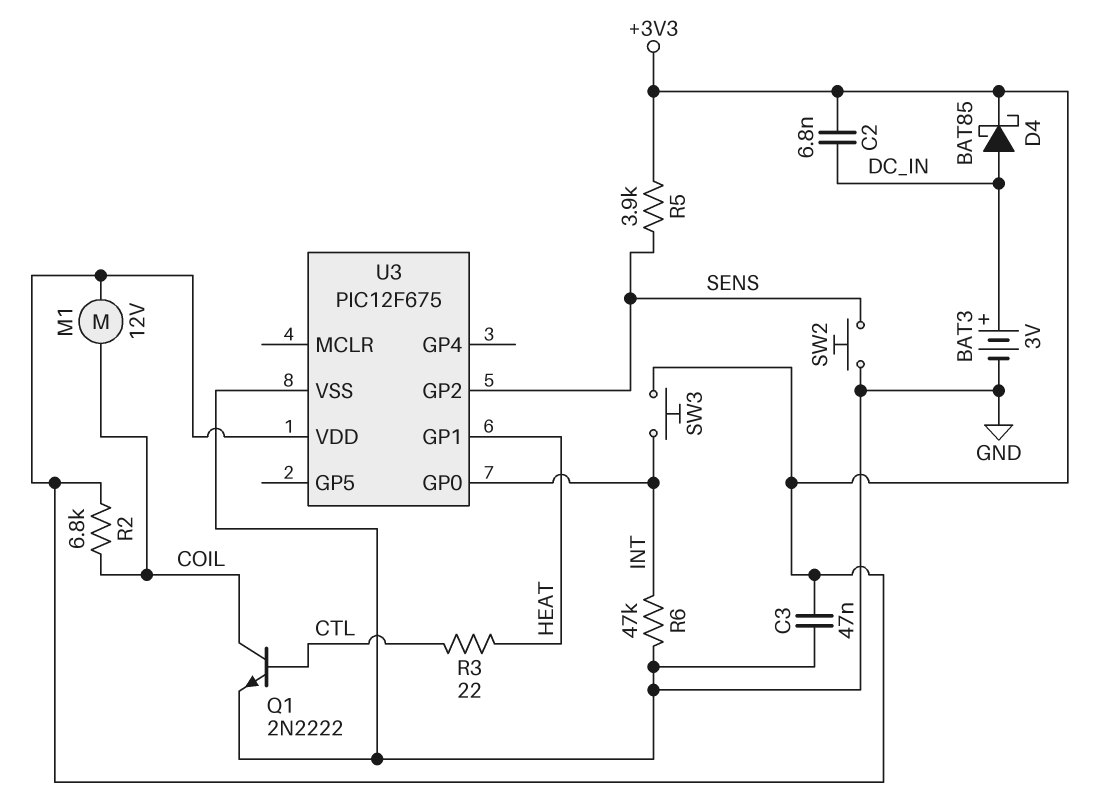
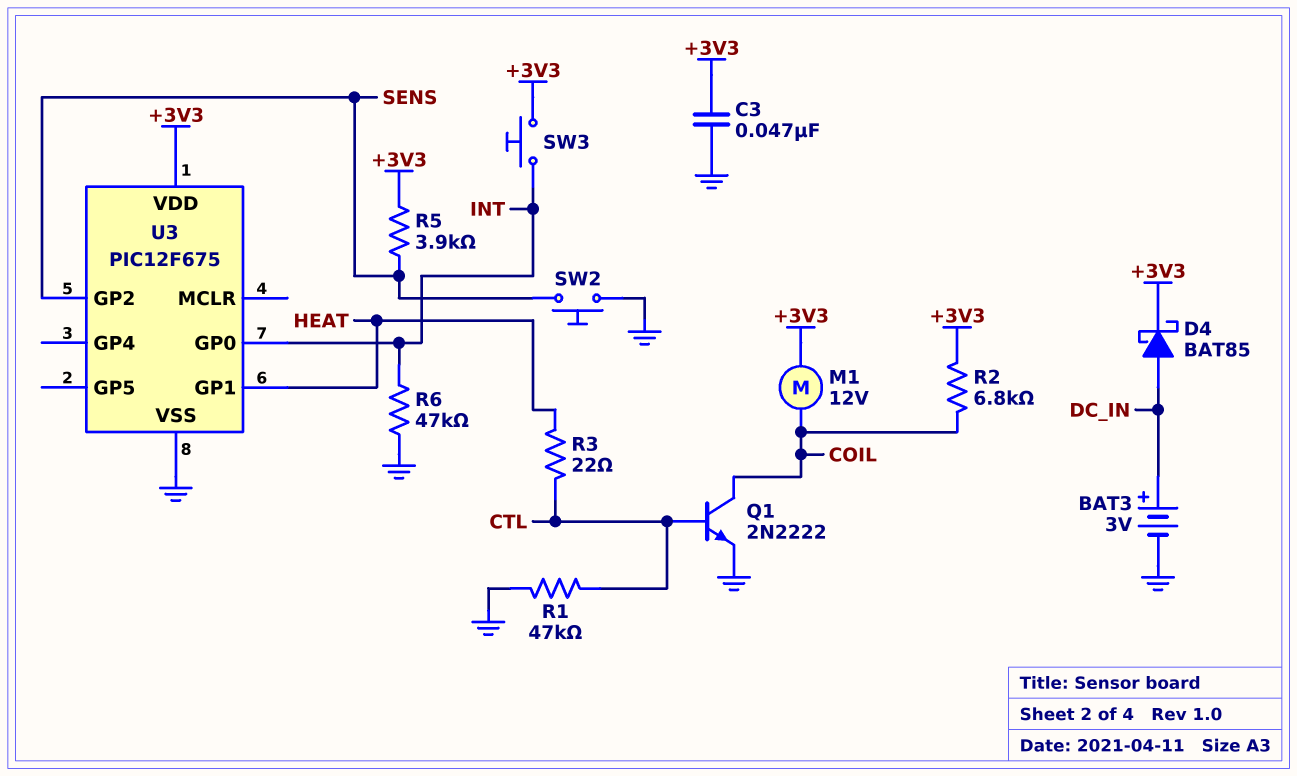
C2: 6.8nF (+3V3, DC_IN) -> none
R1: none -> 47k (CTL, GND)

